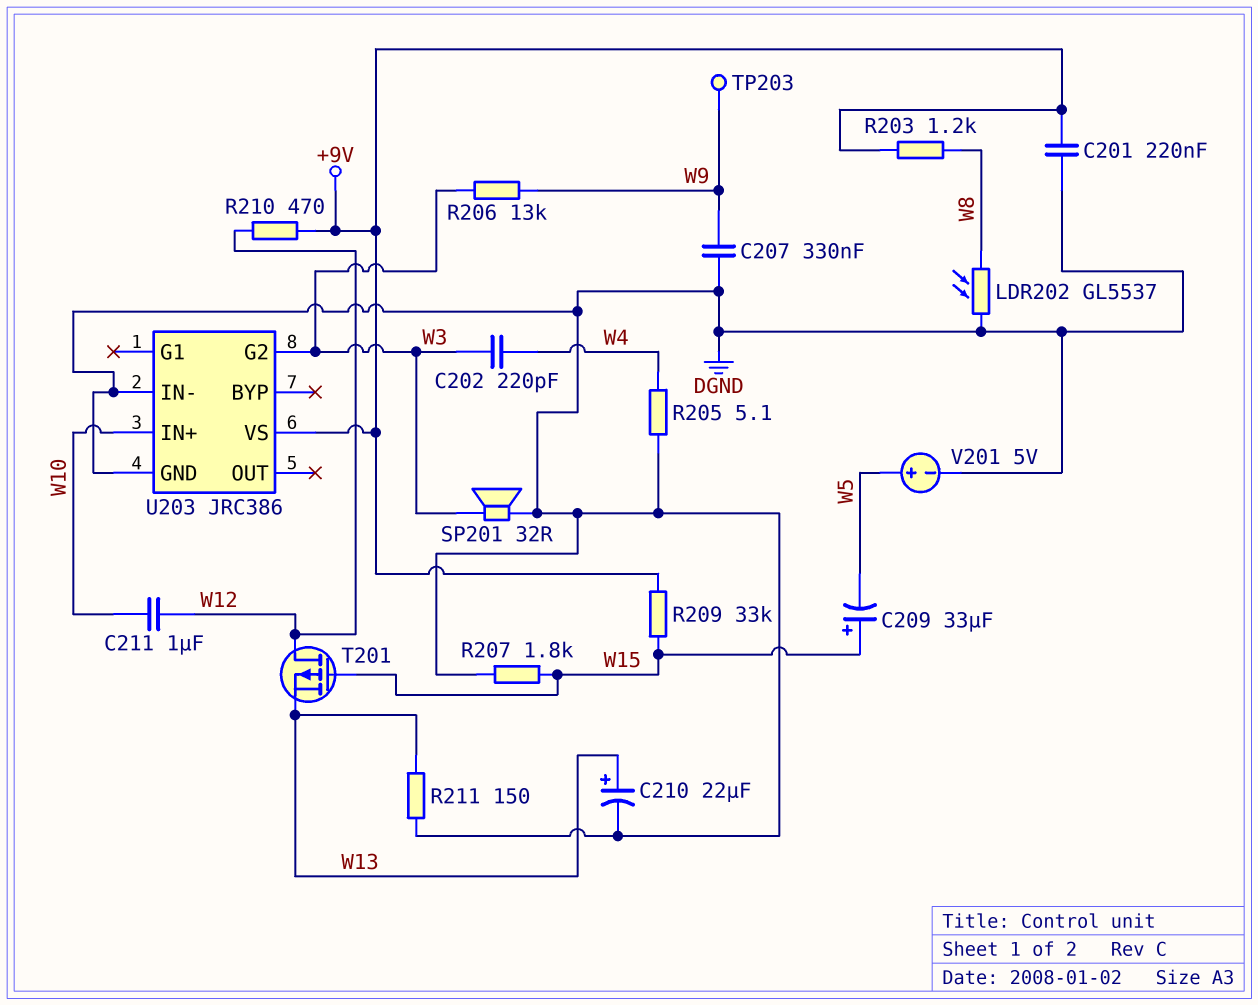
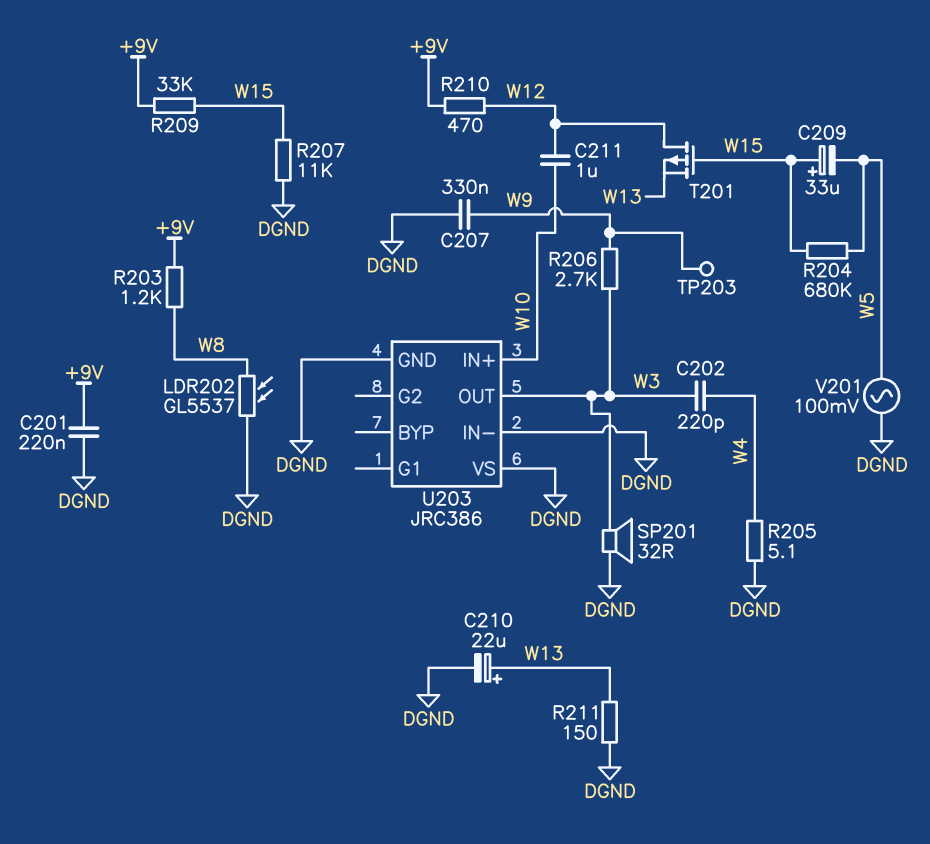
R204: none -> 680k (W5, W15)
R206: 13k (W3, W9) -> 2.7k (W3, W9)
R207: 1.8k (DGND, W15) -> 11k (DGND, W15)
U203 pin G2: W3 -> none
U203 pin OUT: none -> W3
U203 pin VS: +9V -> DGND
V201: 5V (plus W5, minus DGND) -> AC 100mV (DGND, W5)

